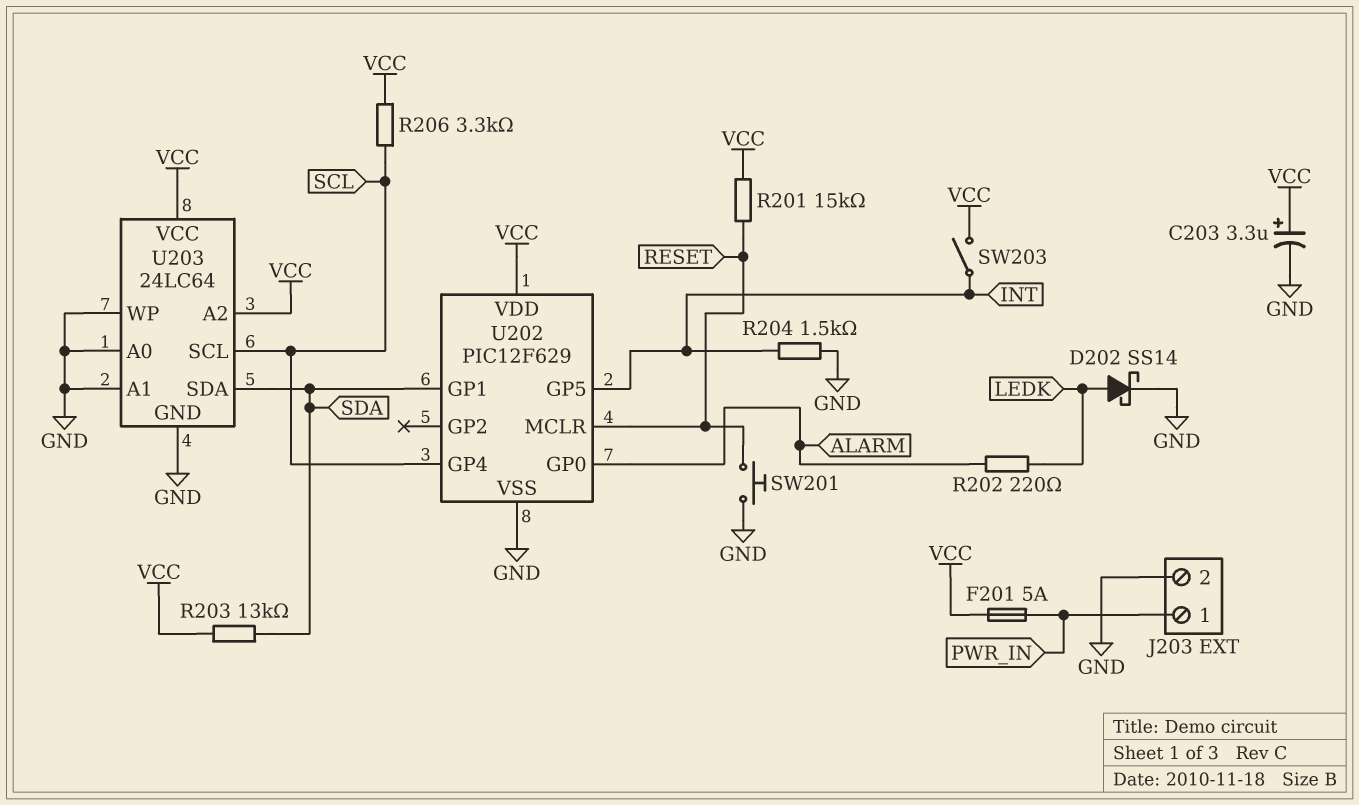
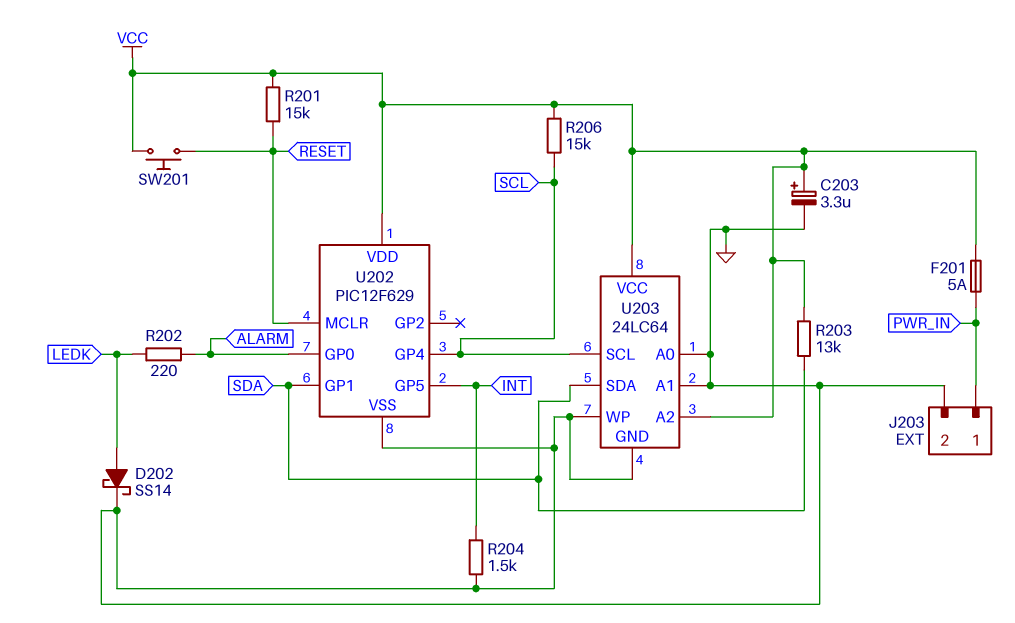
R206: 3.3k (SCL, VCC) -> 15k (SCL, VCC)
SW201: button (GND, RESET) -> button (RESET, VCC)
SW203: switch (INT, VCC) -> none

